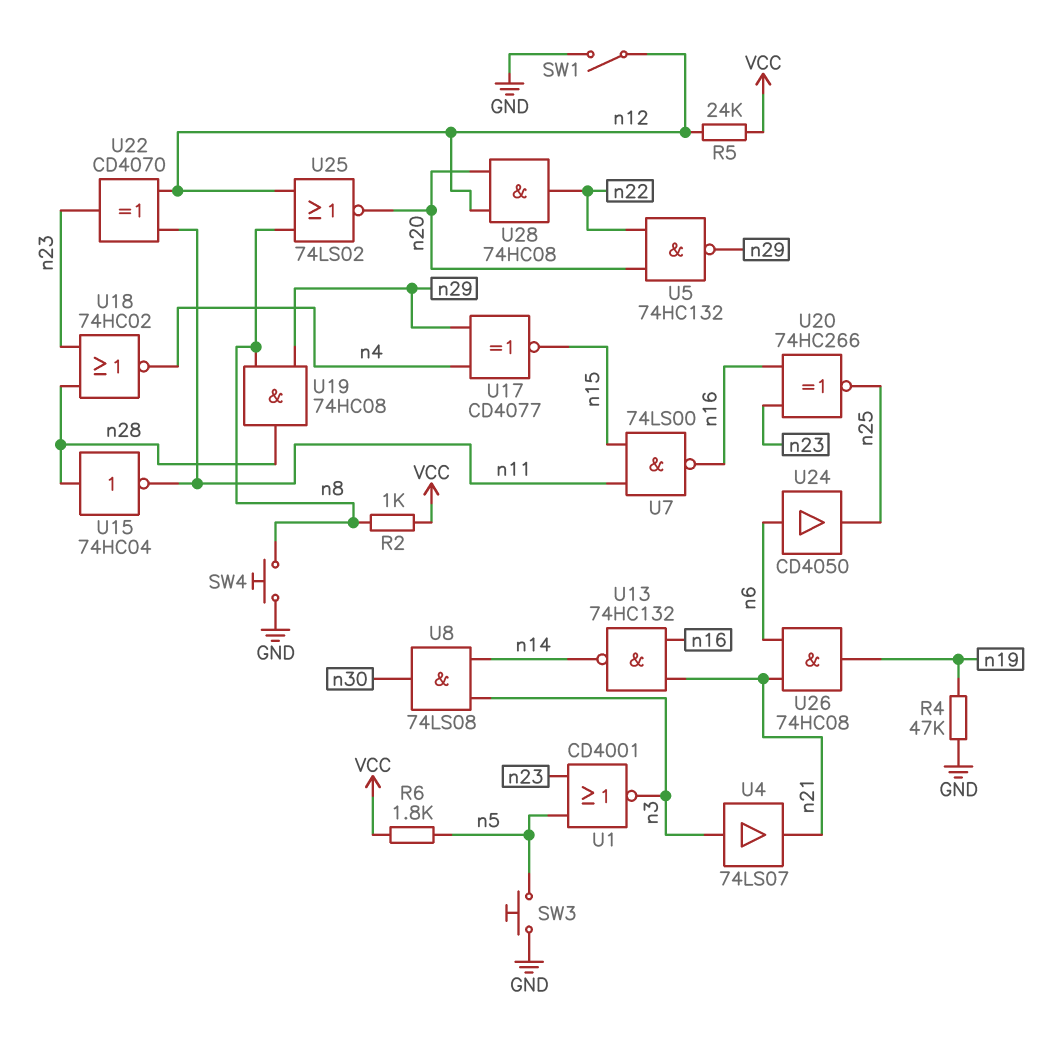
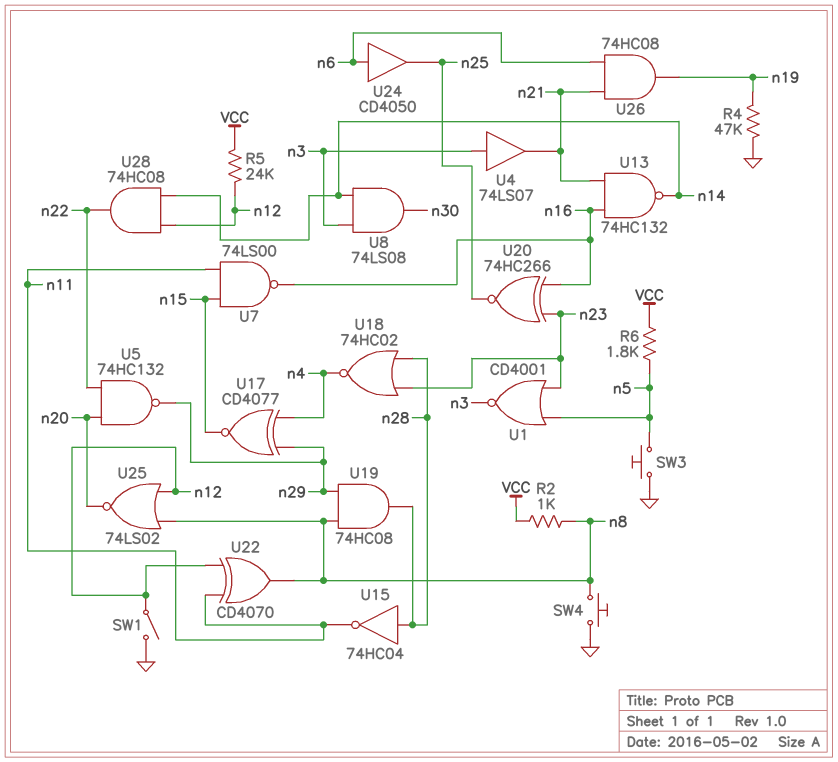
U22: XOR CD4070 (in n11, in n12, out n23) -> XOR CD4070 (in n11, in n12, out n8)
U28: AND 74HC08 (in n12, in n20, out n22) -> AND 74HC08 (in n12, in n14, out n22)

